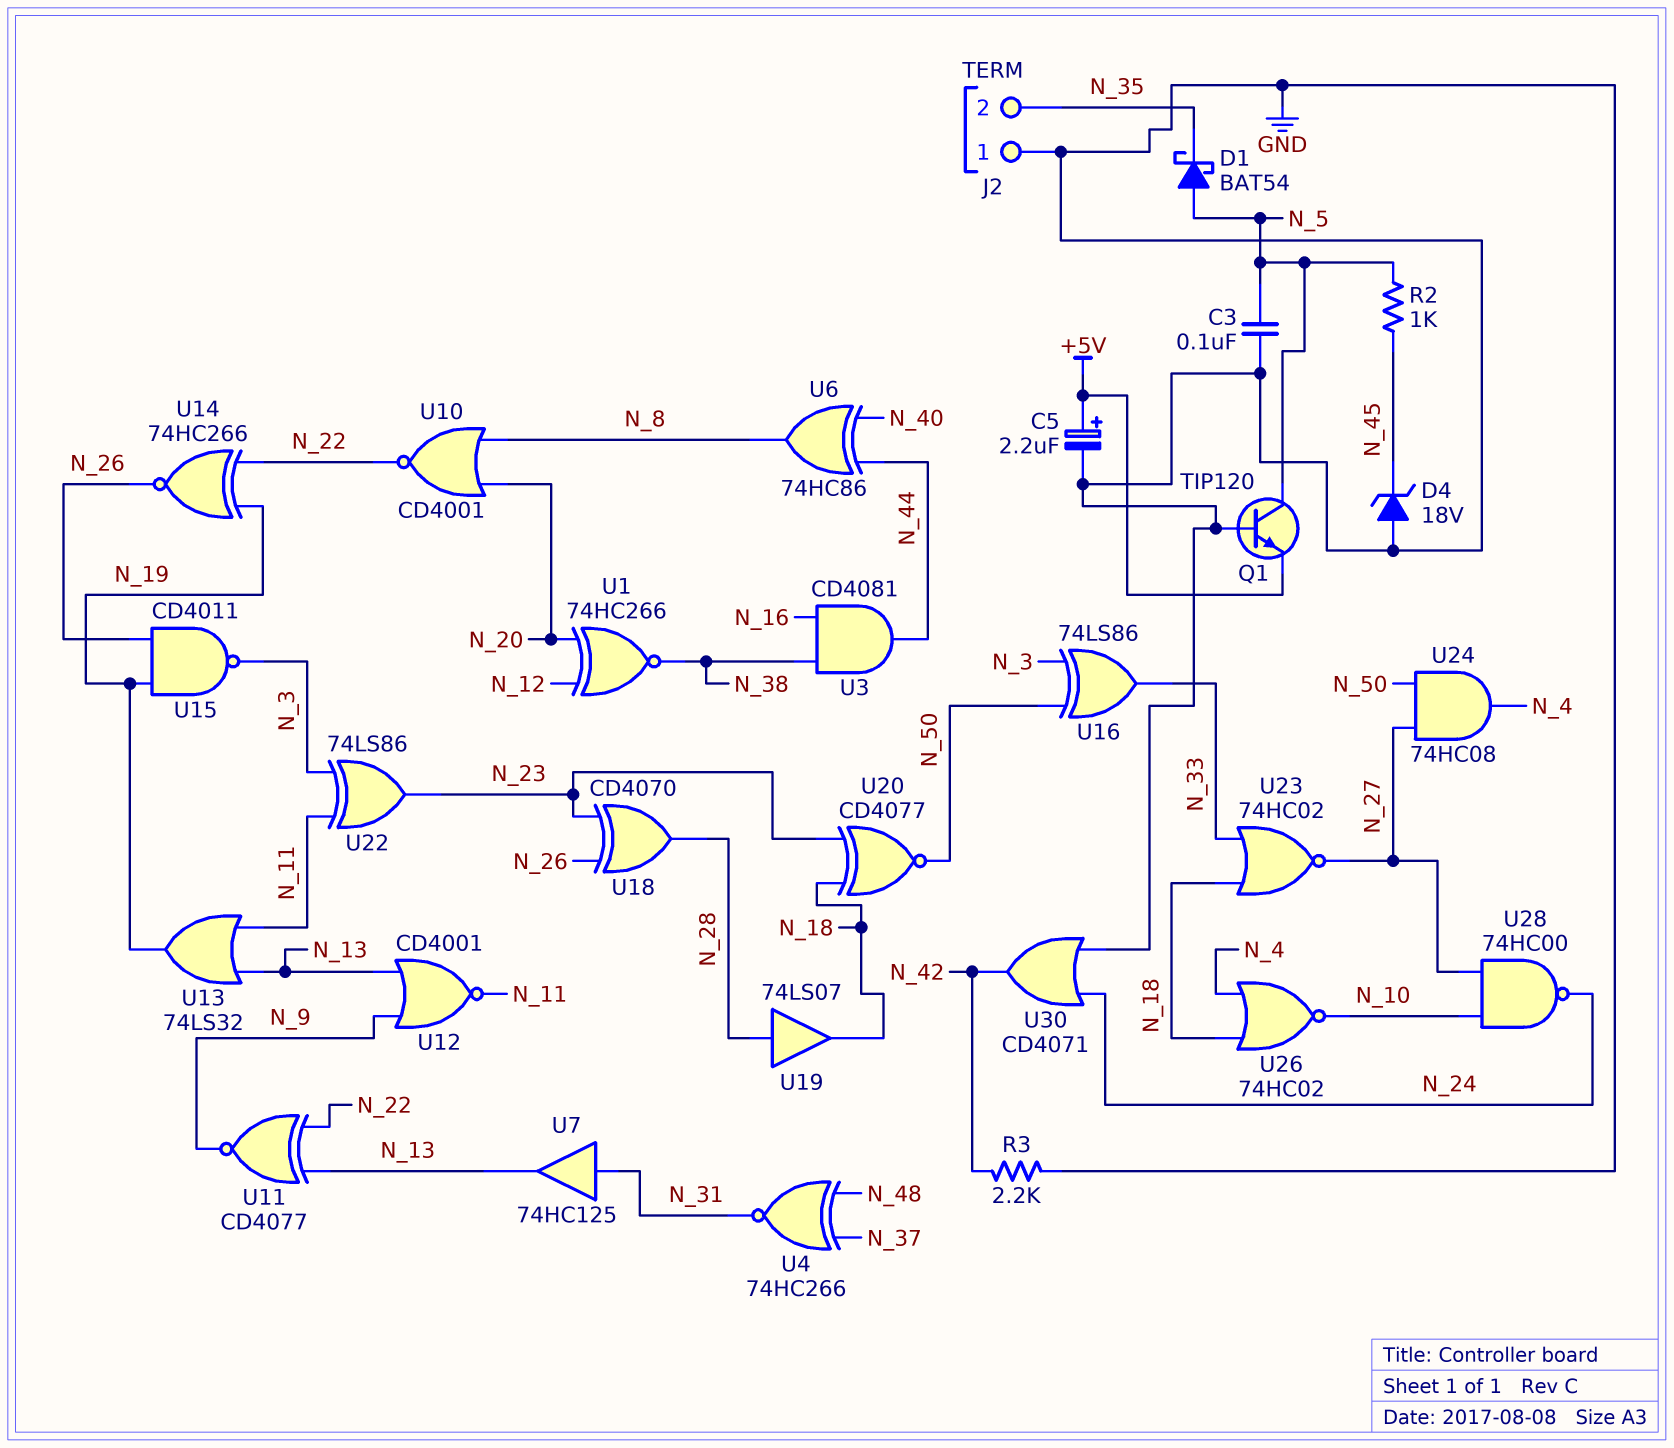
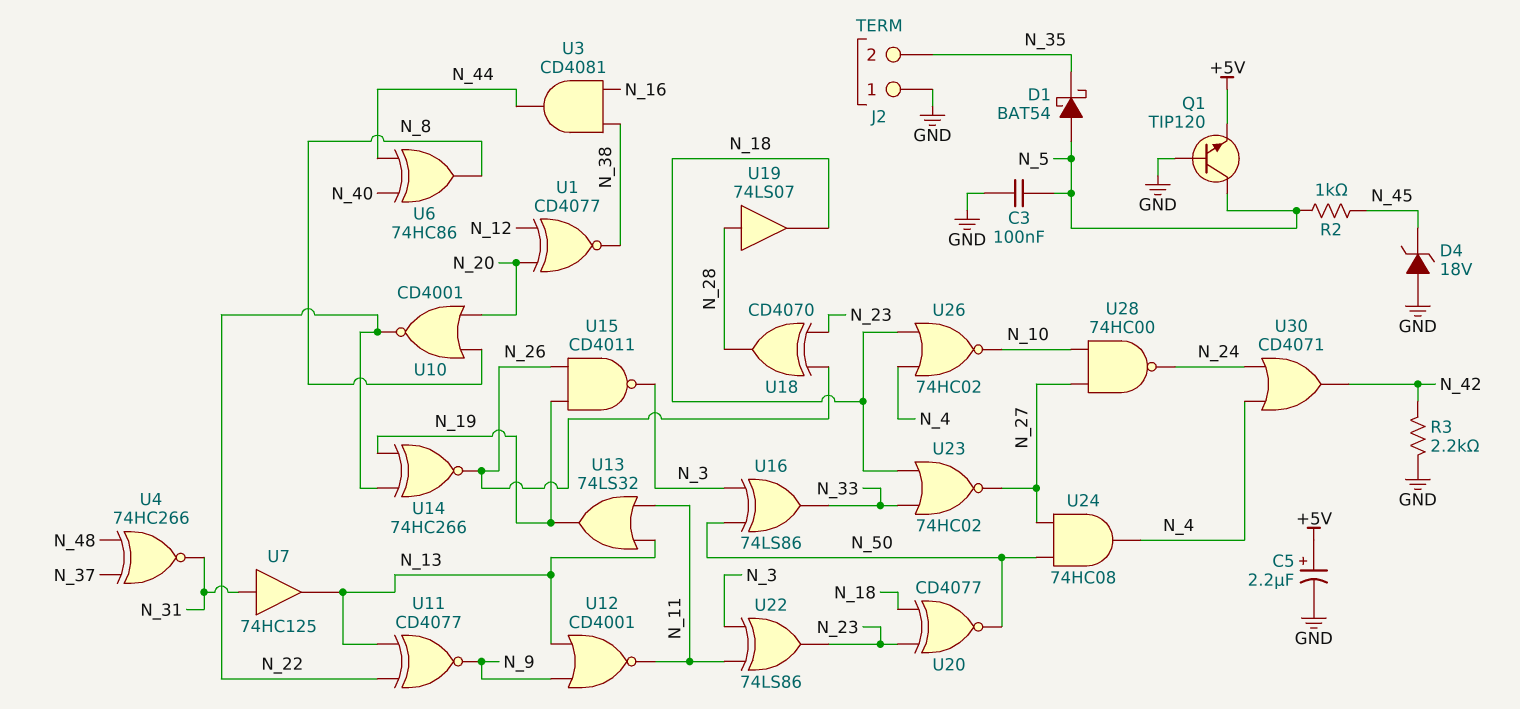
U1: XNOR 74HC266 (in N_12, in N_20, out N_38) -> XNOR CD4077 (in N_12, in N_20, out N_38)
U30: OR CD4071 (in GND, in N_24, out N_42) -> OR CD4071 (in N_4, in N_24, out N_42)

